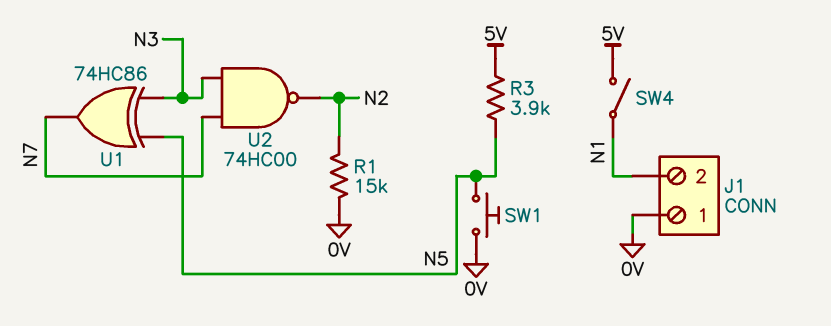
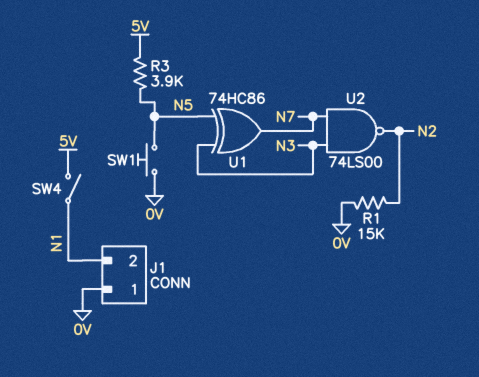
U2: NAND 74HC00 (in N3, in N7, out N2) -> NAND 74LS00 (in N3, in N7, out N2)

